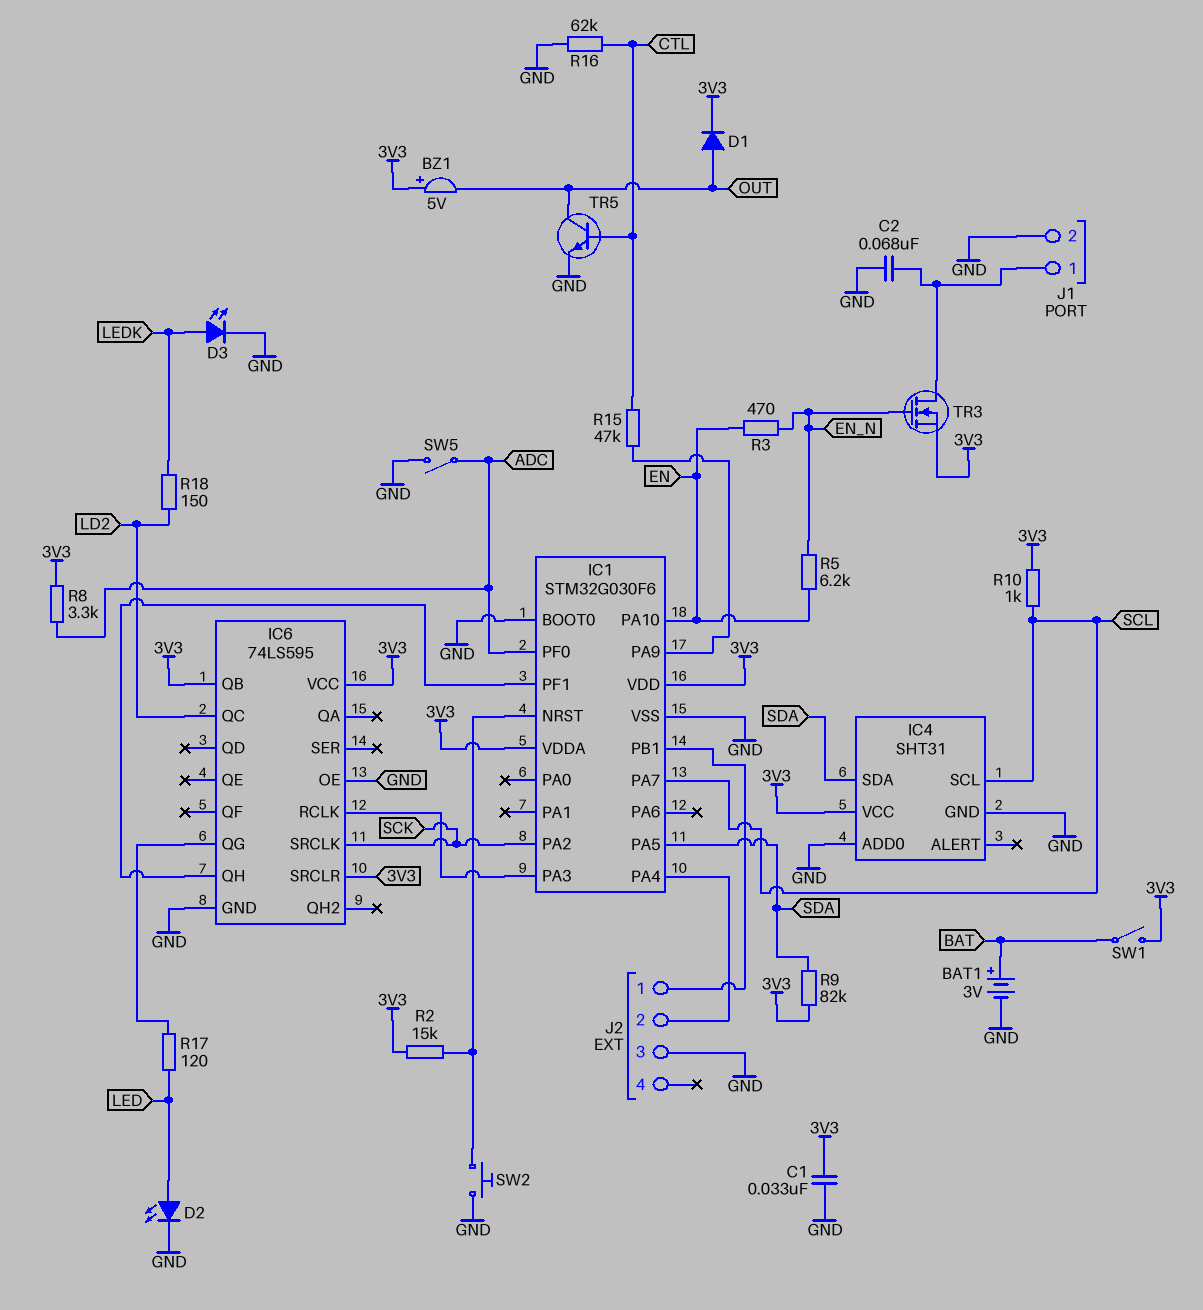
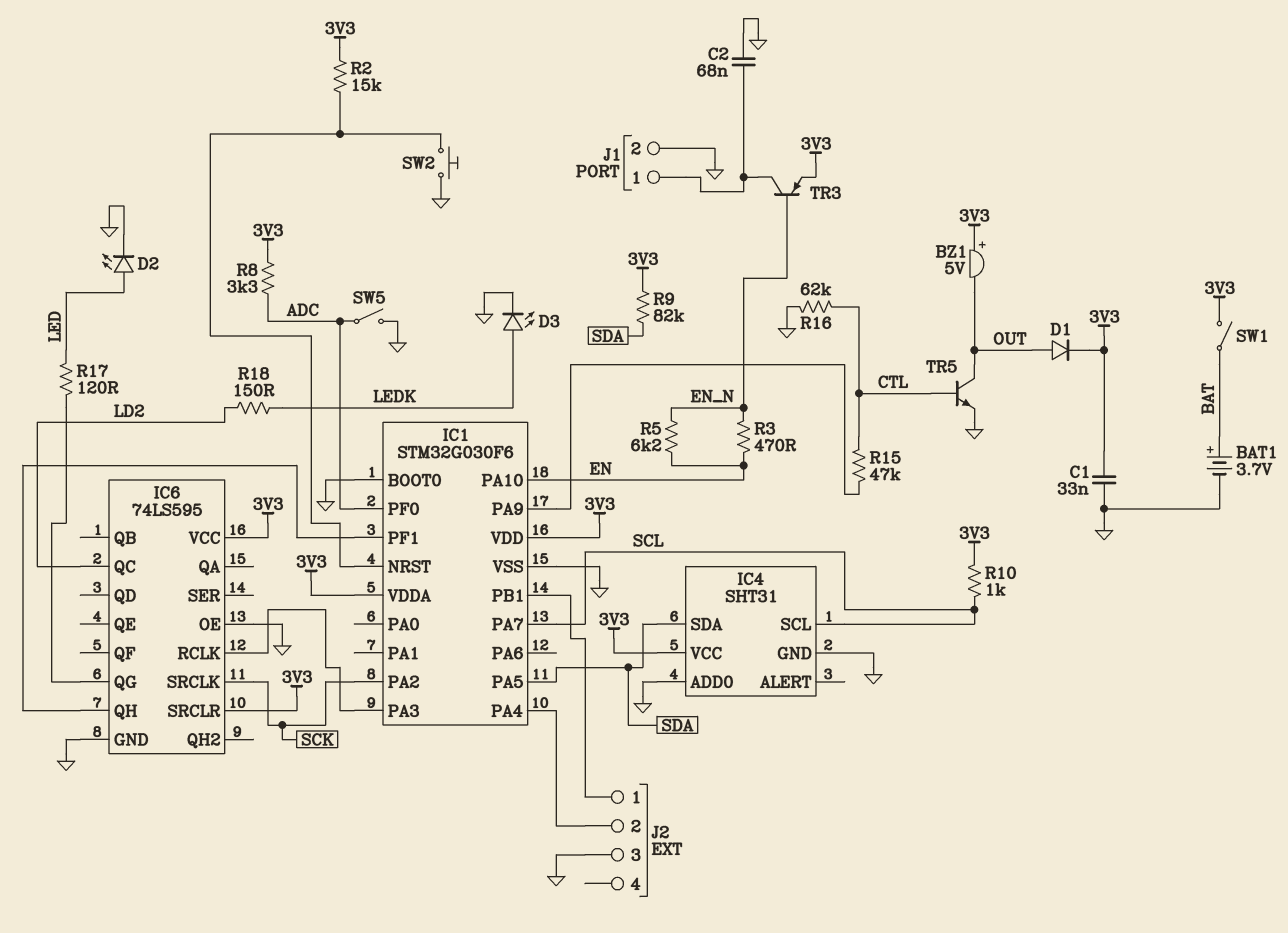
BAT1: 3V (plus BAT, minus GND) -> 3.7V (plus BAT, minus GND)
IC6 pin QB: 3V3 -> none
TR3: NMOS (G EN_N, D J1/1, S 3V3) -> PNP (B EN_N, C J1/1, E 3V3)

